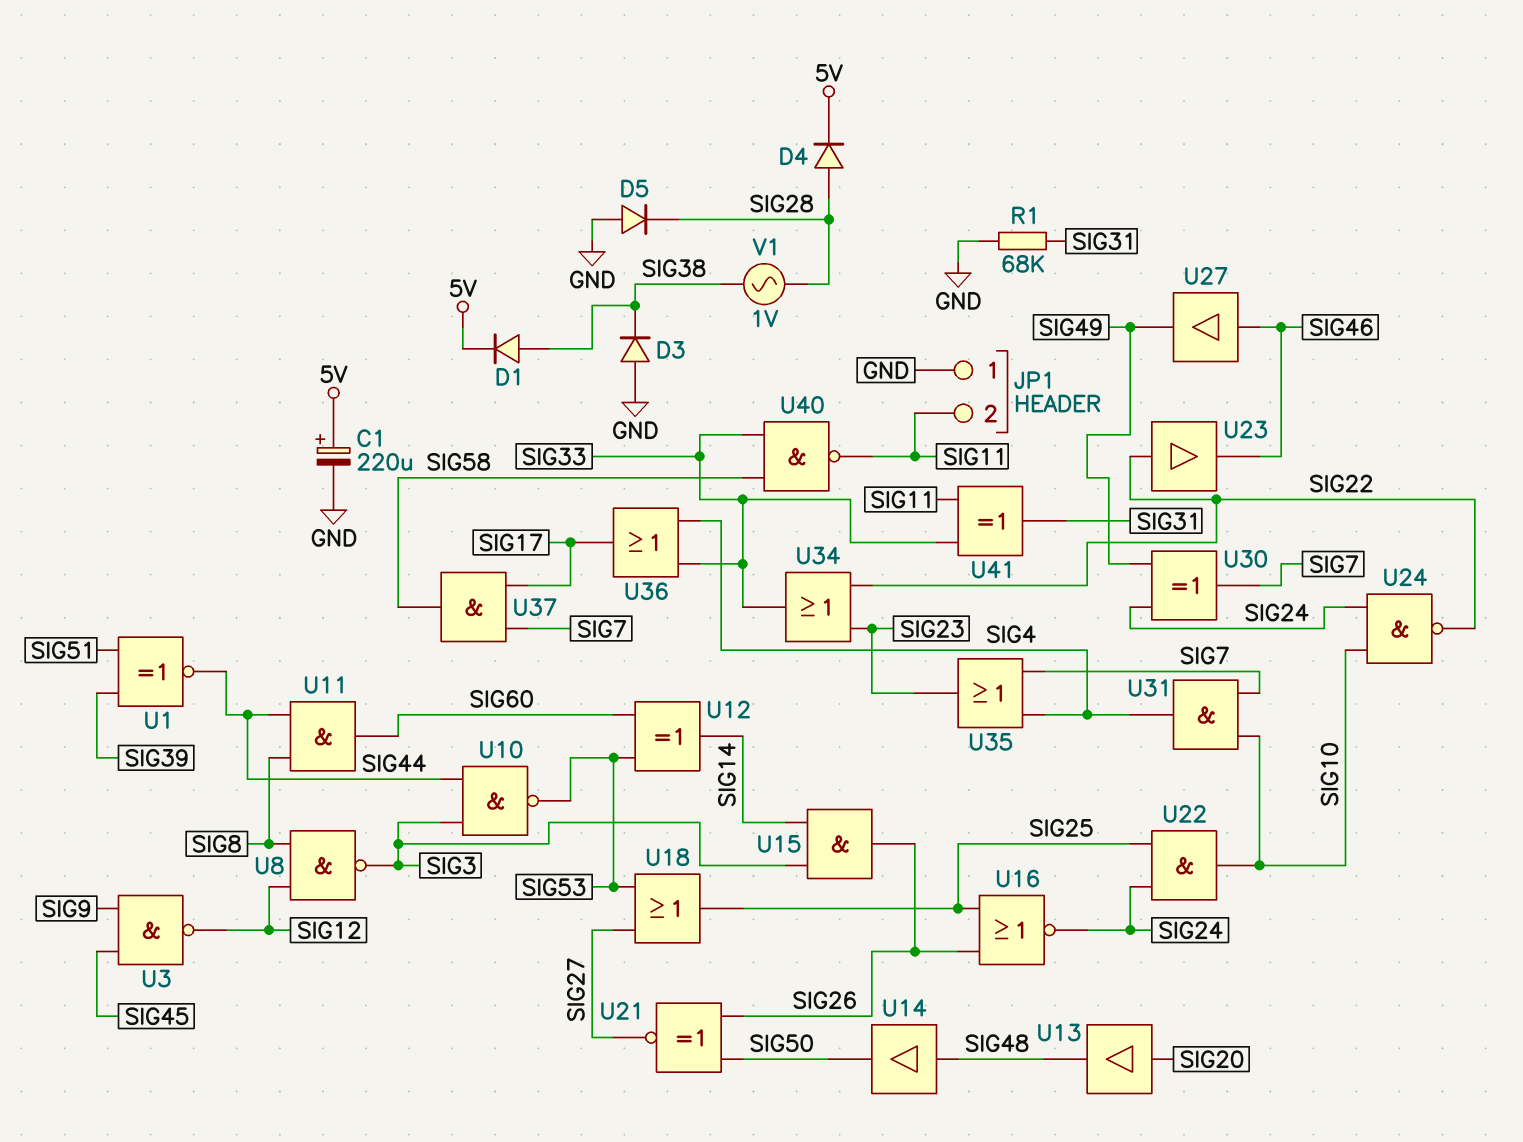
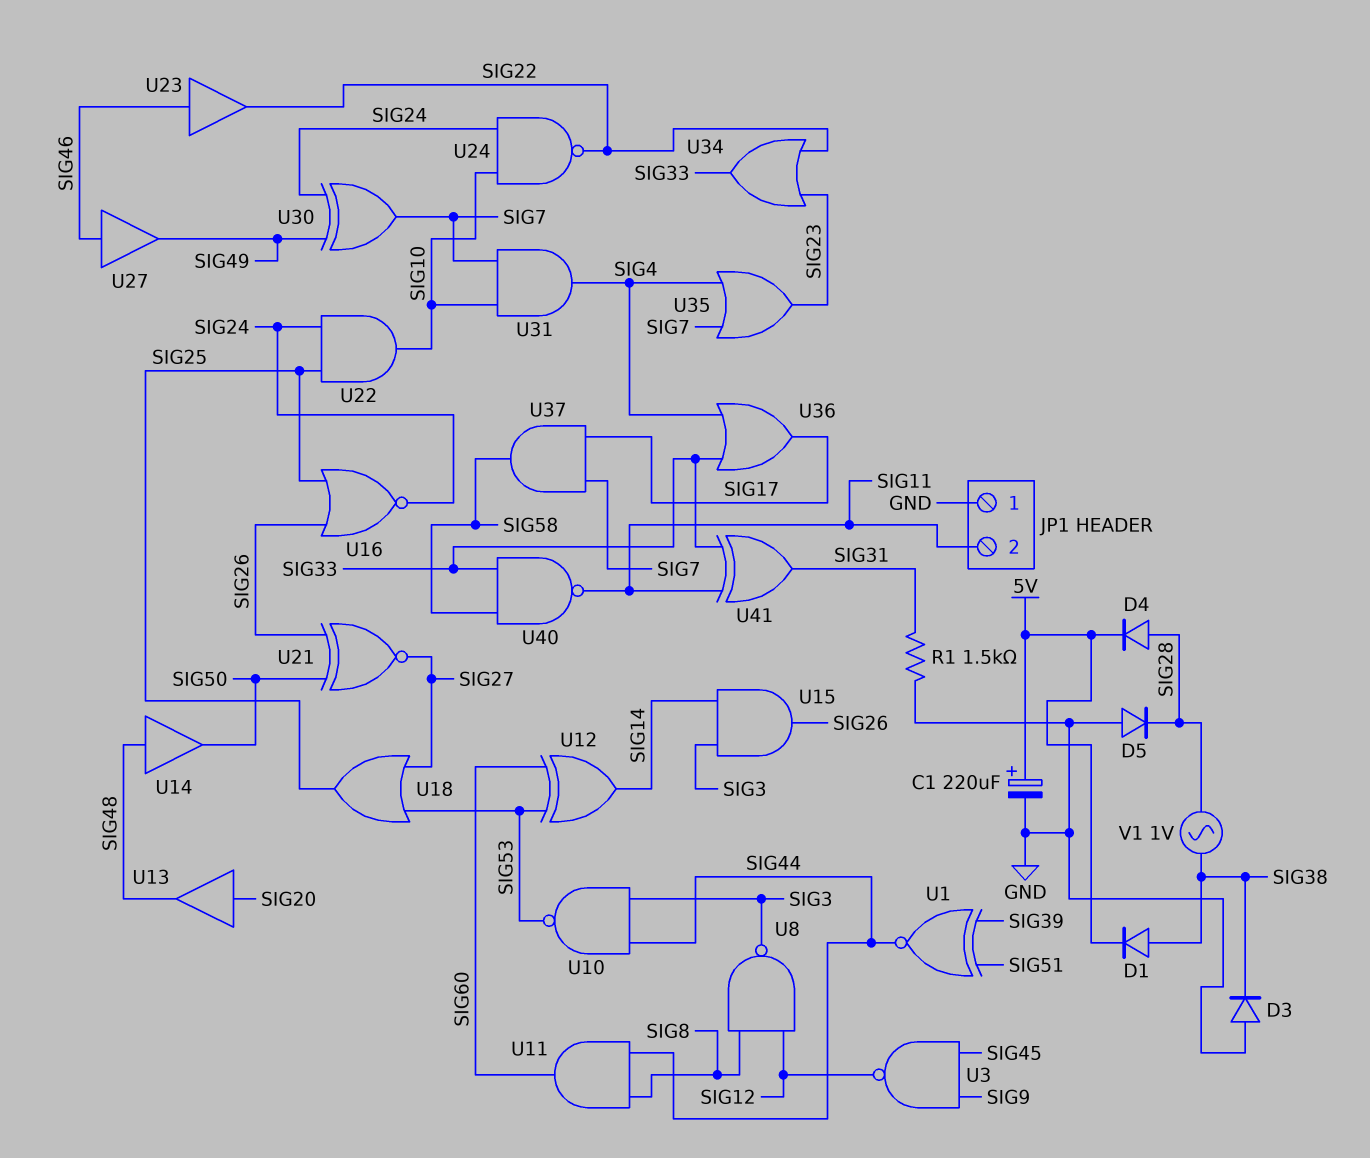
R1: 68k (GND, SIG31) -> 1.5k (GND, SIG31)
U23: buffer (in SIG22, out SIG46) -> buffer (in SIG46, out SIG22)

